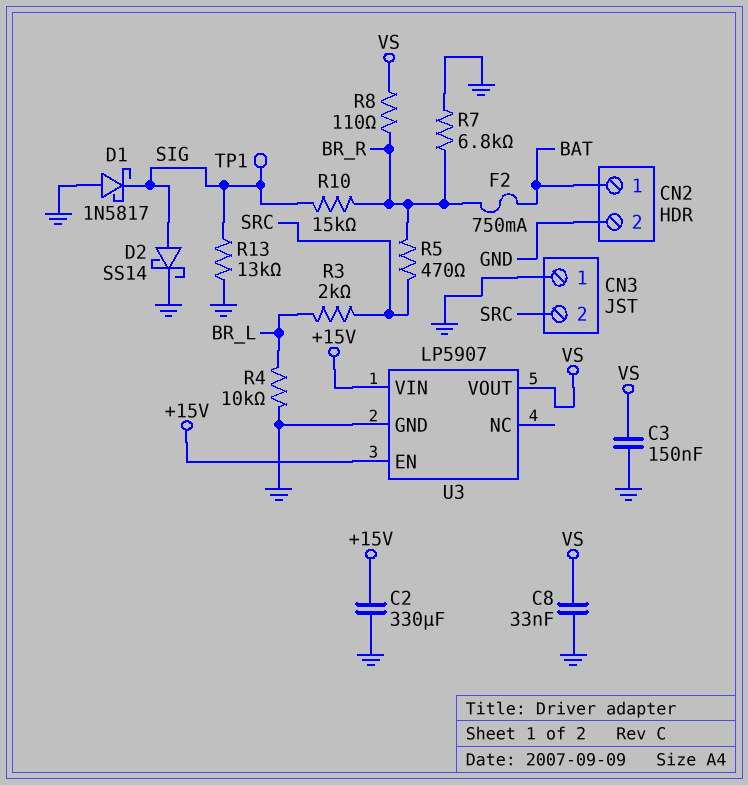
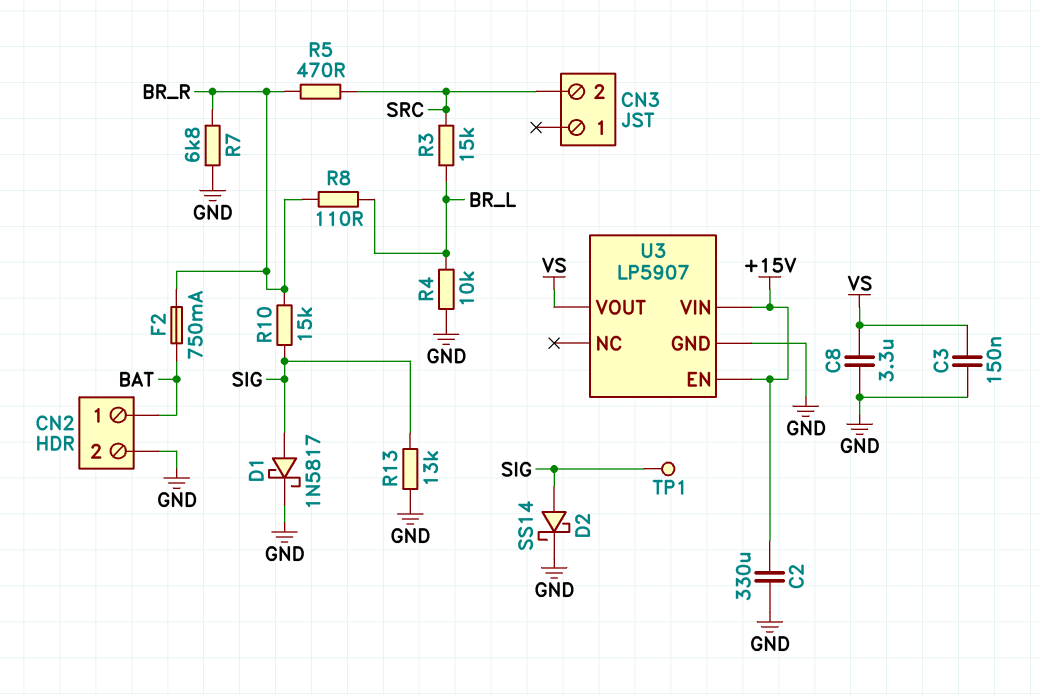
C8: 33nF (GND, VS) -> 3.3uF (GND, VS)
CN3 pin 1: GND -> none
D1: schottky 1N5817 (A GND, K SIG) -> schottky 1N5817 (A SIG, K GND)
R3: 2k (BR_L, SRC) -> 15k (BR_L, SRC)
R8: 110 (BR_R, VS) -> 110 (BR_L, BR_R)

